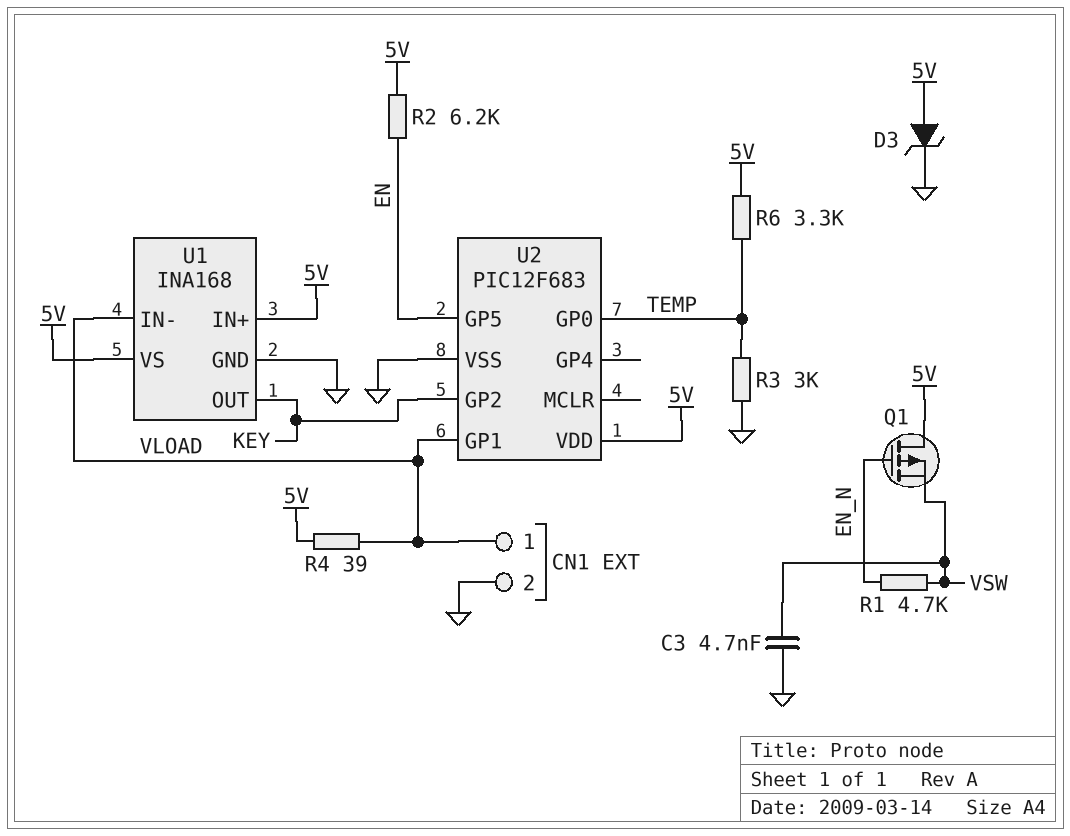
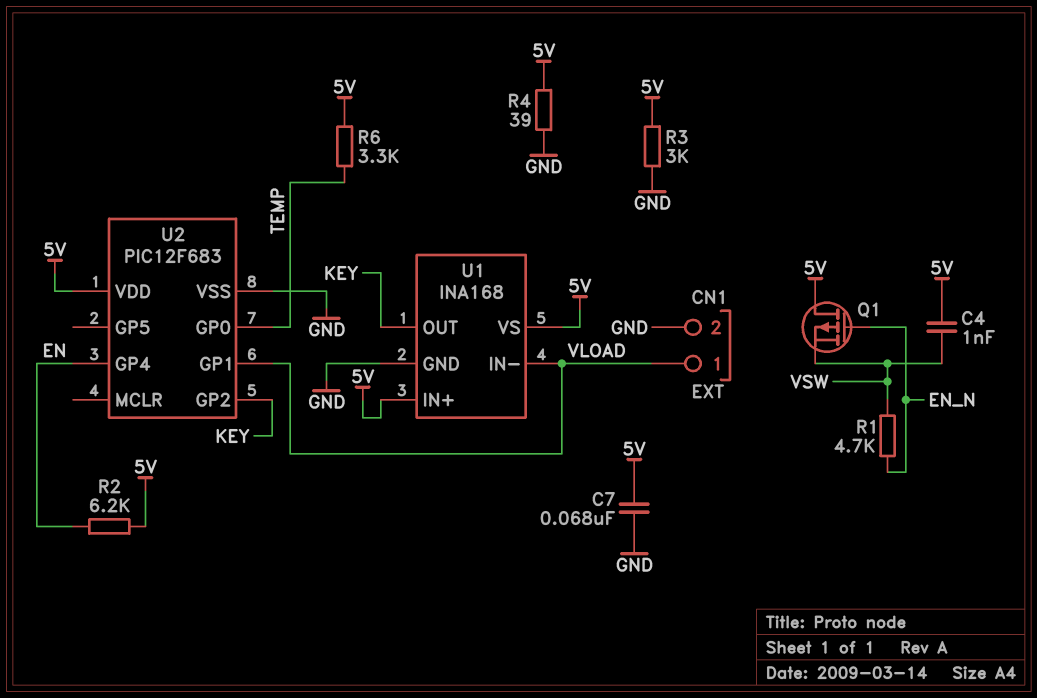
C3: 4.7nF (GND, VSW) -> none
C4: none -> 1nF (5V, VSW)
C7: none -> 68nF (5V, GND)
D3: zener (A 5V, K GND) -> none
R3: 3k (GND, TEMP) -> 3k (5V, GND)
R4: 39 (5V, VLOAD) -> 39 (5V, GND)
U2 pin GP4: none -> EN
U2 pin GP5: EN -> none

